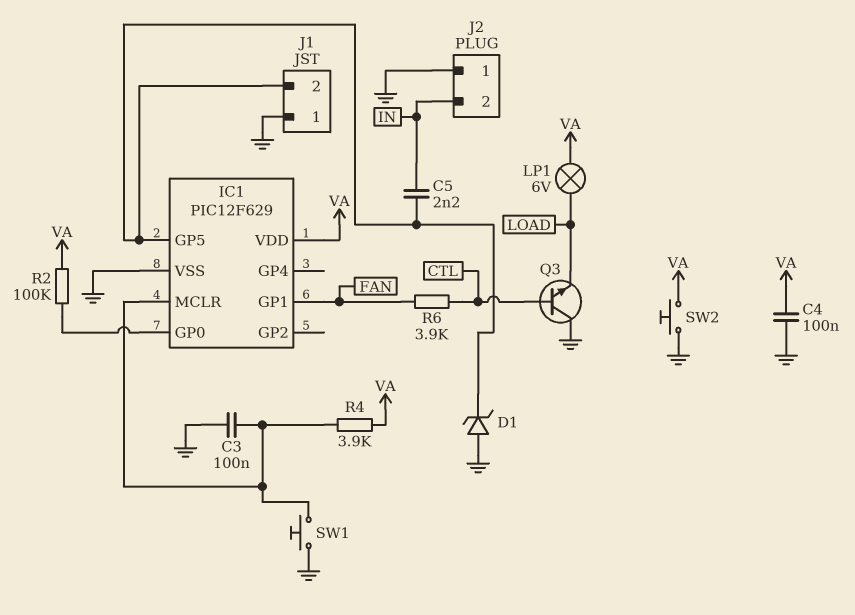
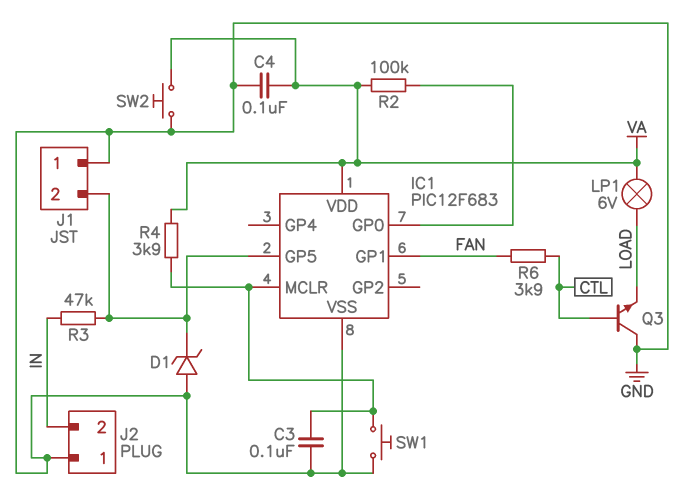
C5: 2.2nF (IC1/GP5, IN) -> none
IC1: PIC12F629 -> PIC12F683
R3: none -> 47k (IC1/GP5, IN)

